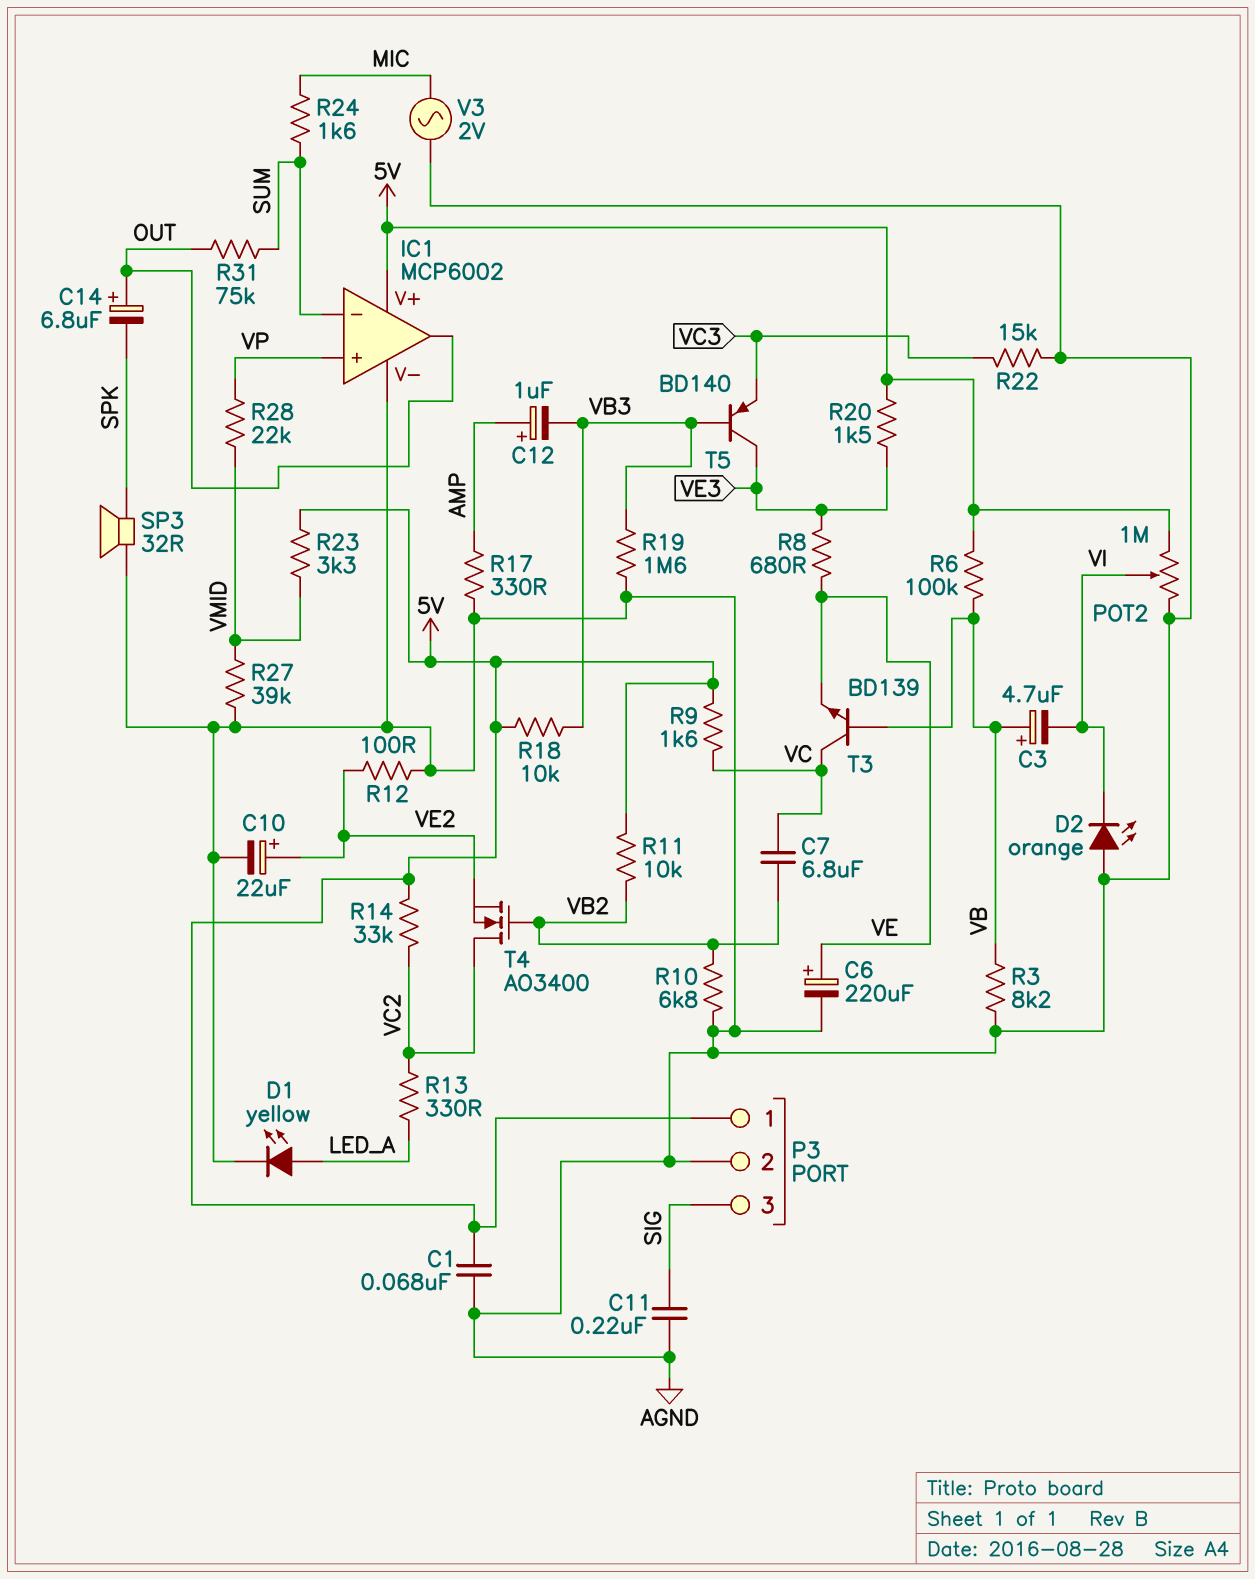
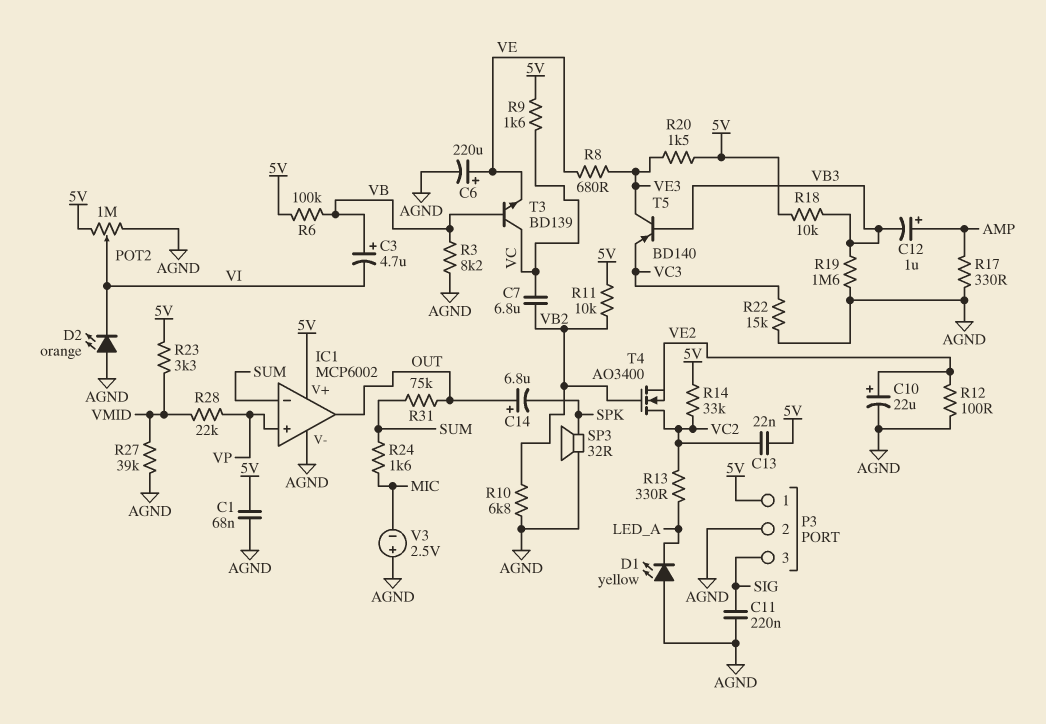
C13: none -> 22nF (5V, VC2)
D1: LED yellow (A LED_A, K AGND) -> LED yellow (A AGND, K LED_A)
V3: AC 2V (AGND, MIC) -> 2.5V (plus AGND, minus MIC)

